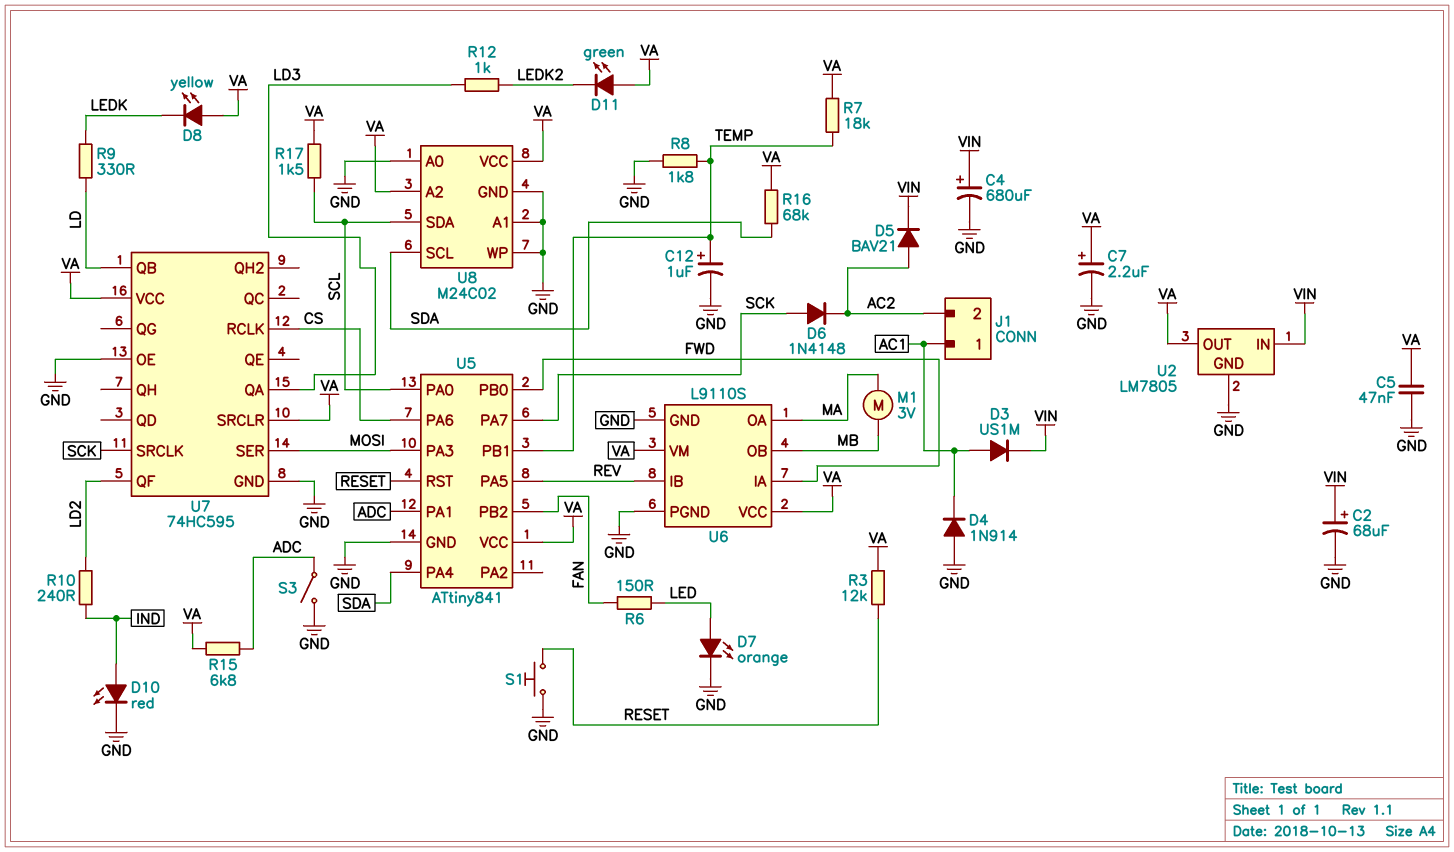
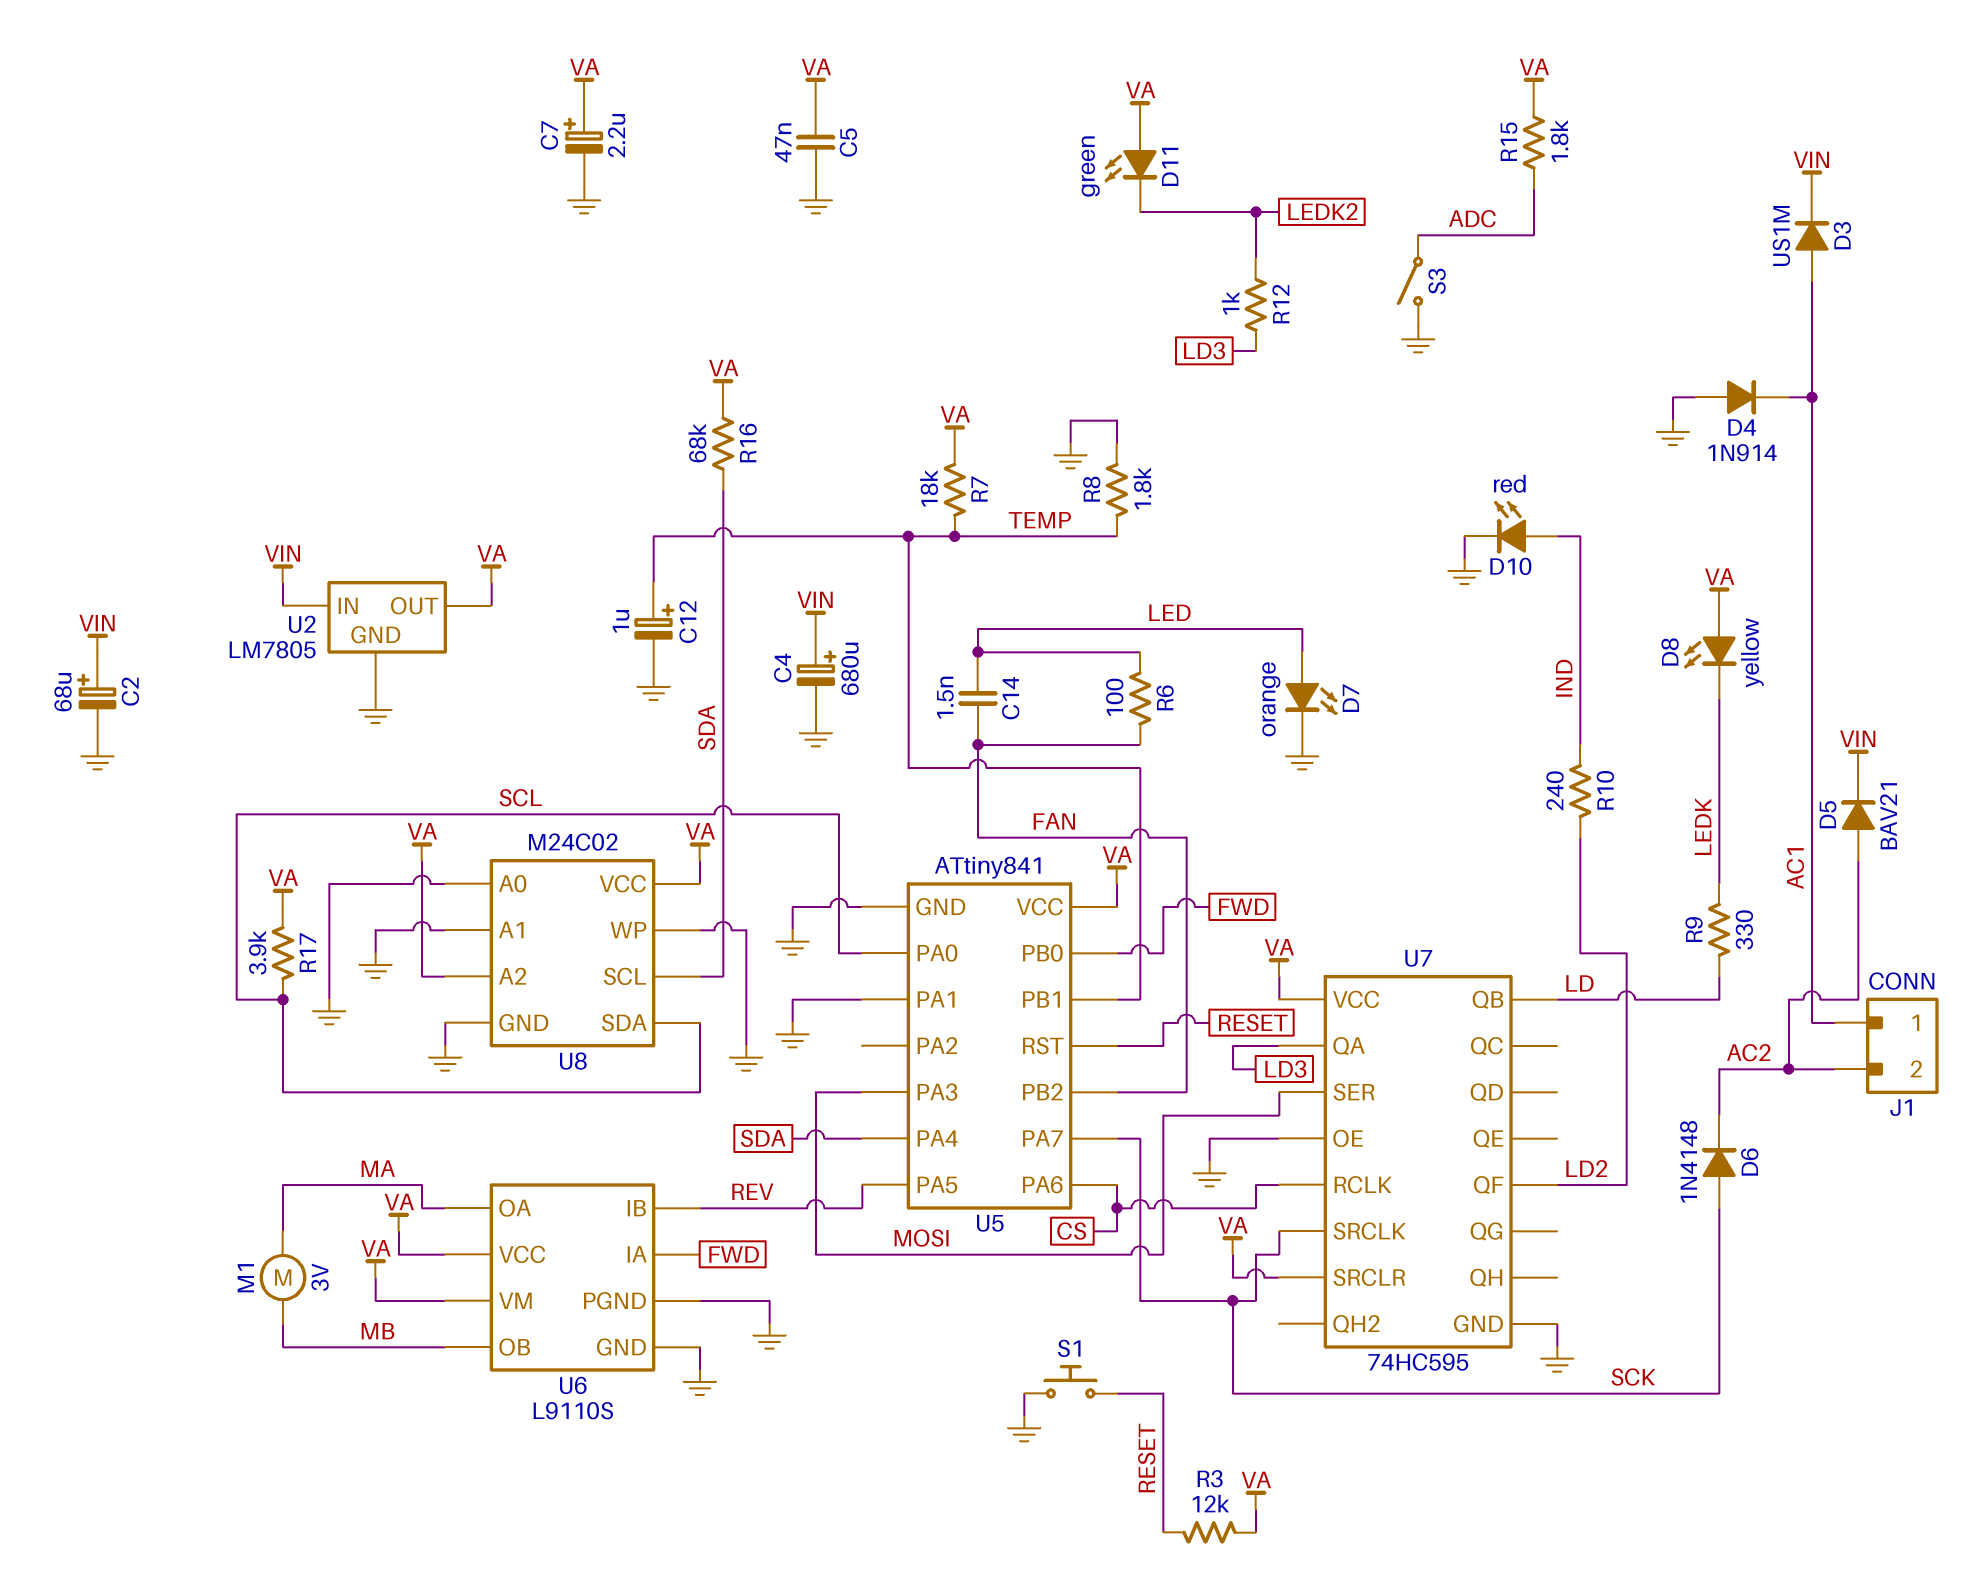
C14: none -> 1.5nF (FAN, LED)
R6: 150 (FAN, LED) -> 100 (FAN, LED)
R15: 6.8k (ADC, VA) -> 1.8k (ADC, VA)
R17: 1.5k (SCL, VA) -> 3.9k (SCL, VA)
U5 pin PA1: ADC -> GND

